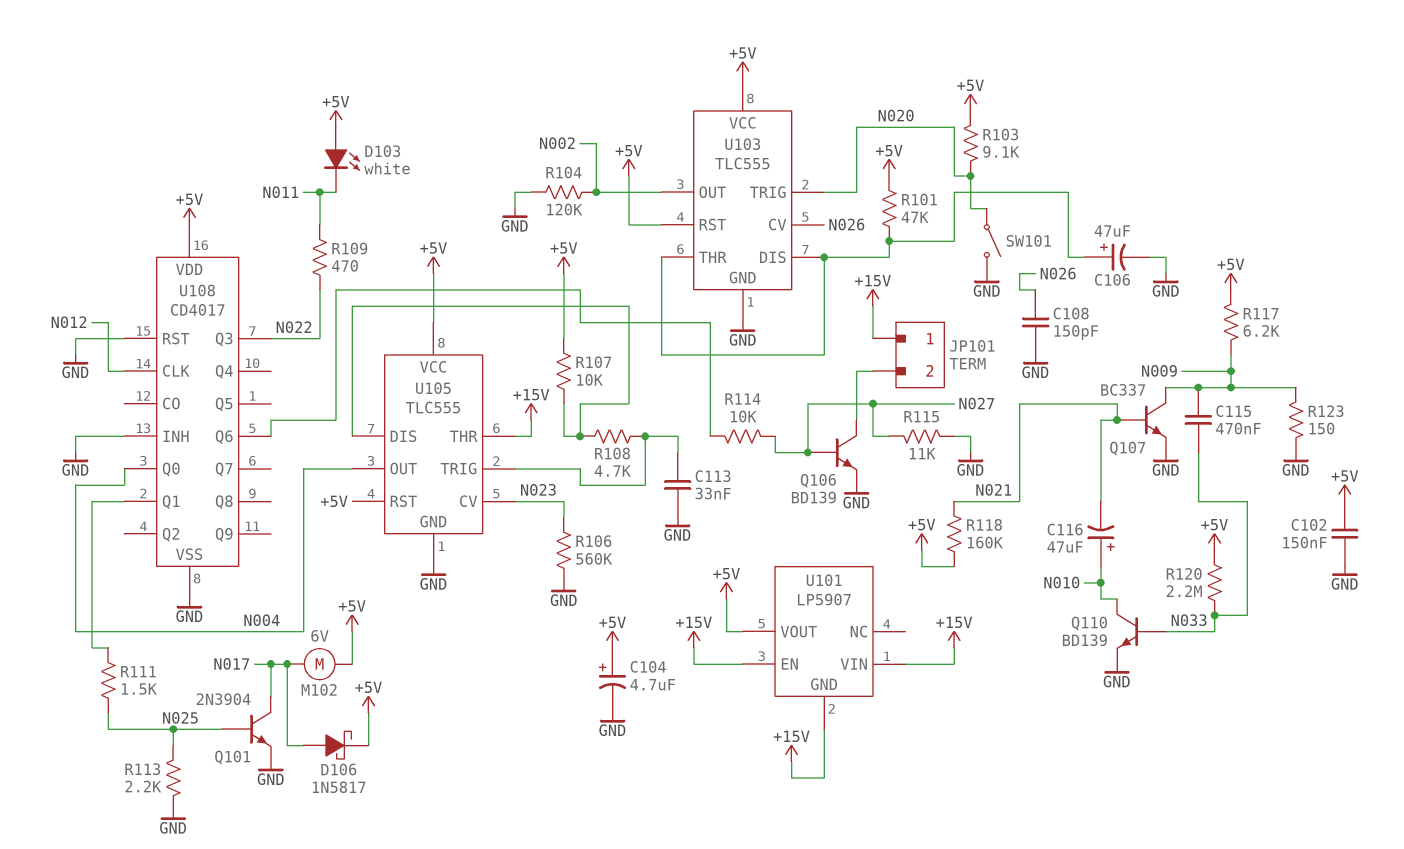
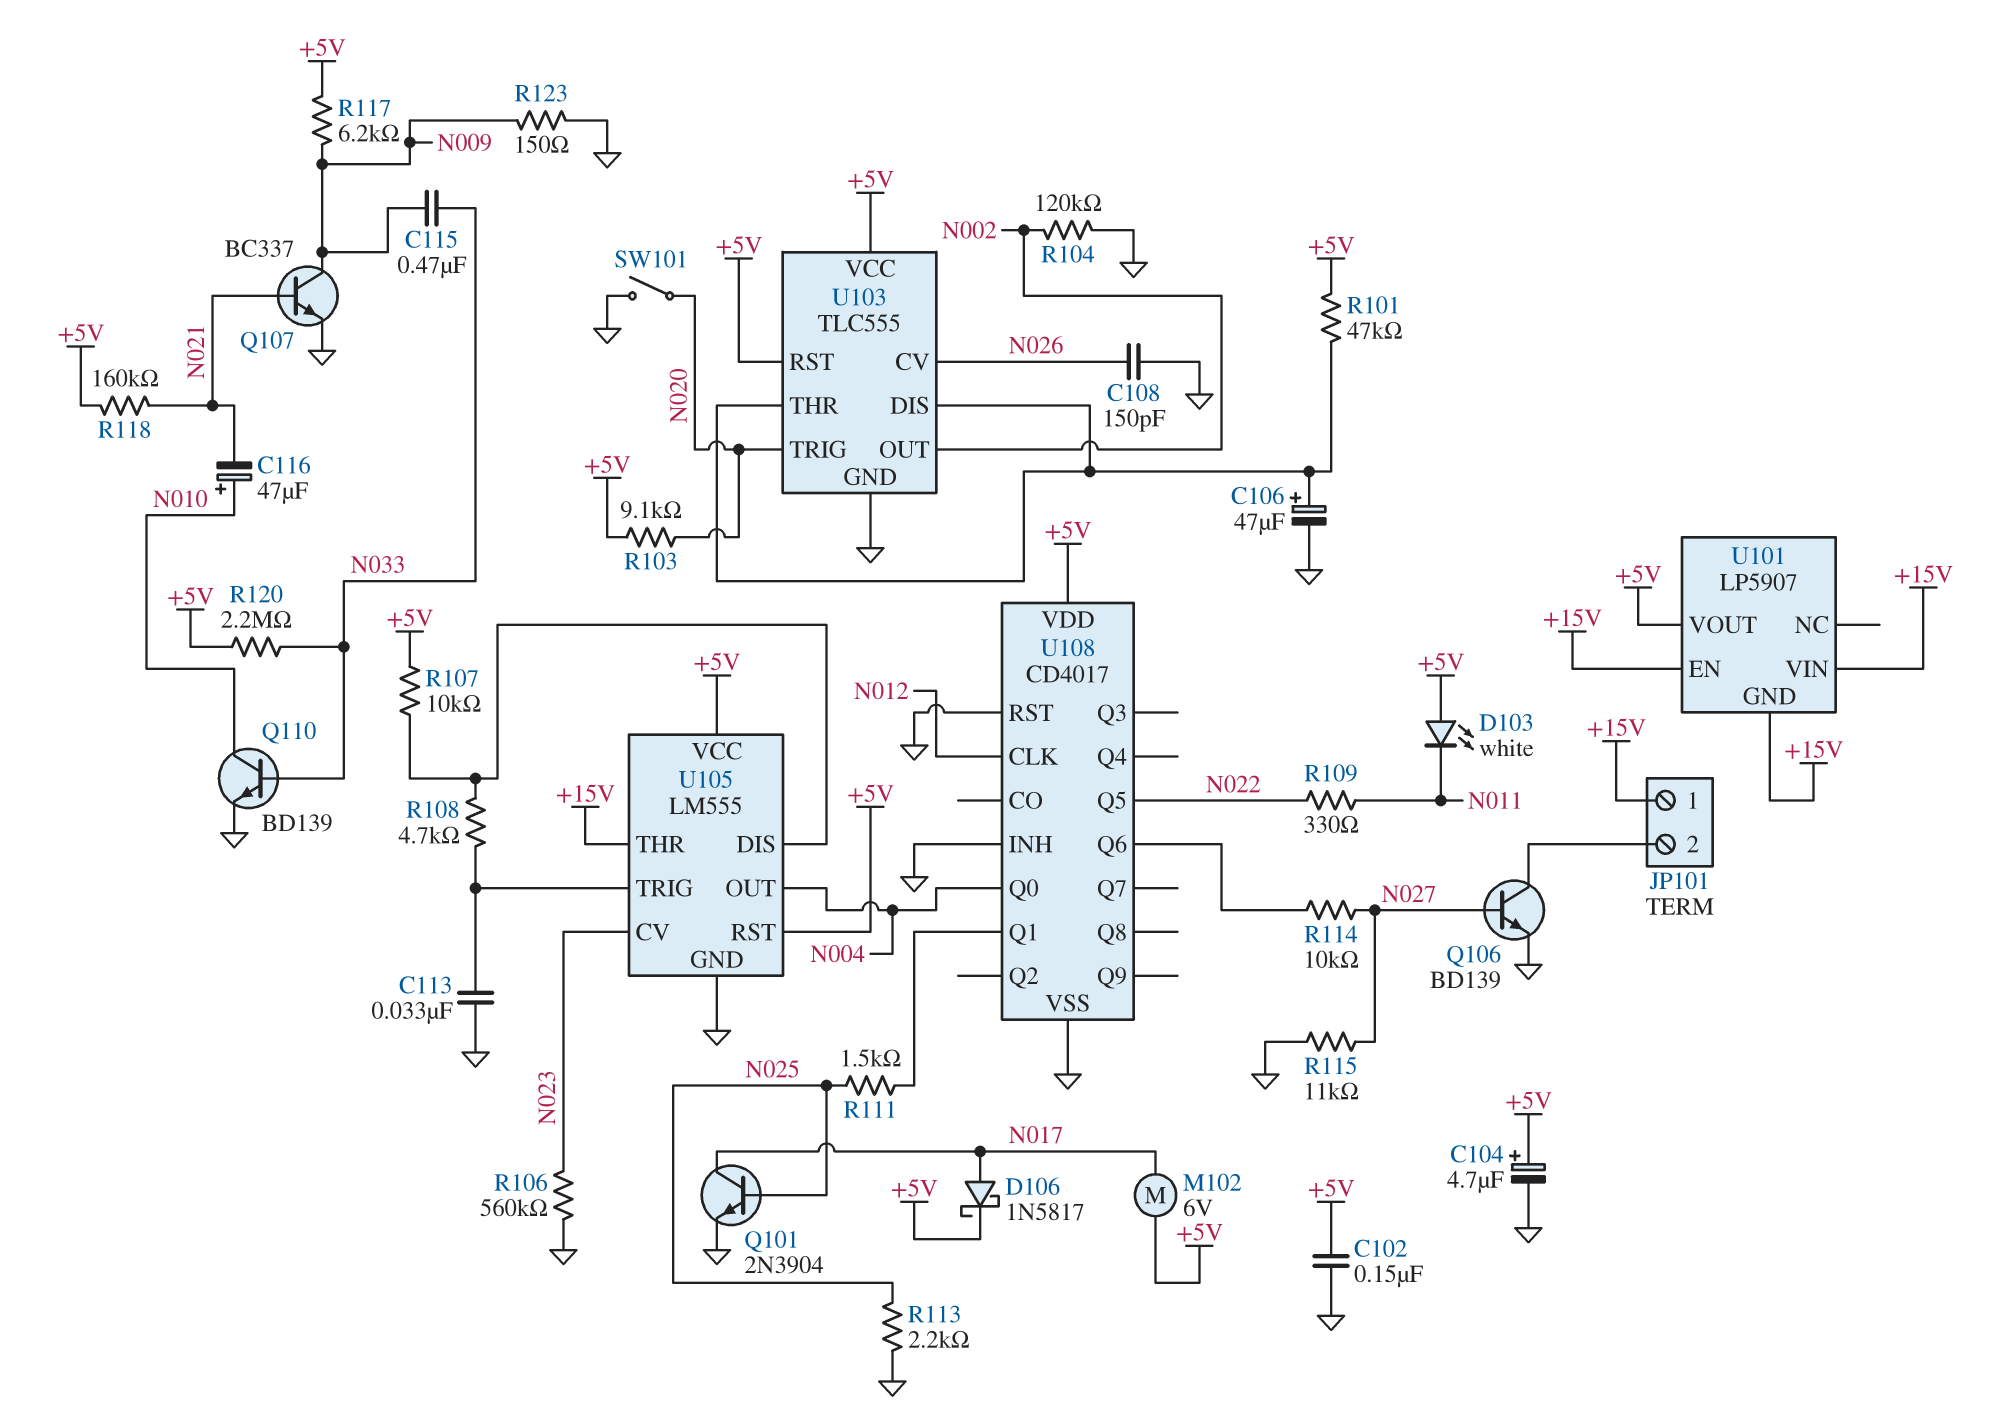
R109: 470 (N011, N022) -> 330 (N011, N022)
U105: TLC555 -> LM555
U108 pin Q3: N022 -> none
U108 pin Q5: none -> N022

